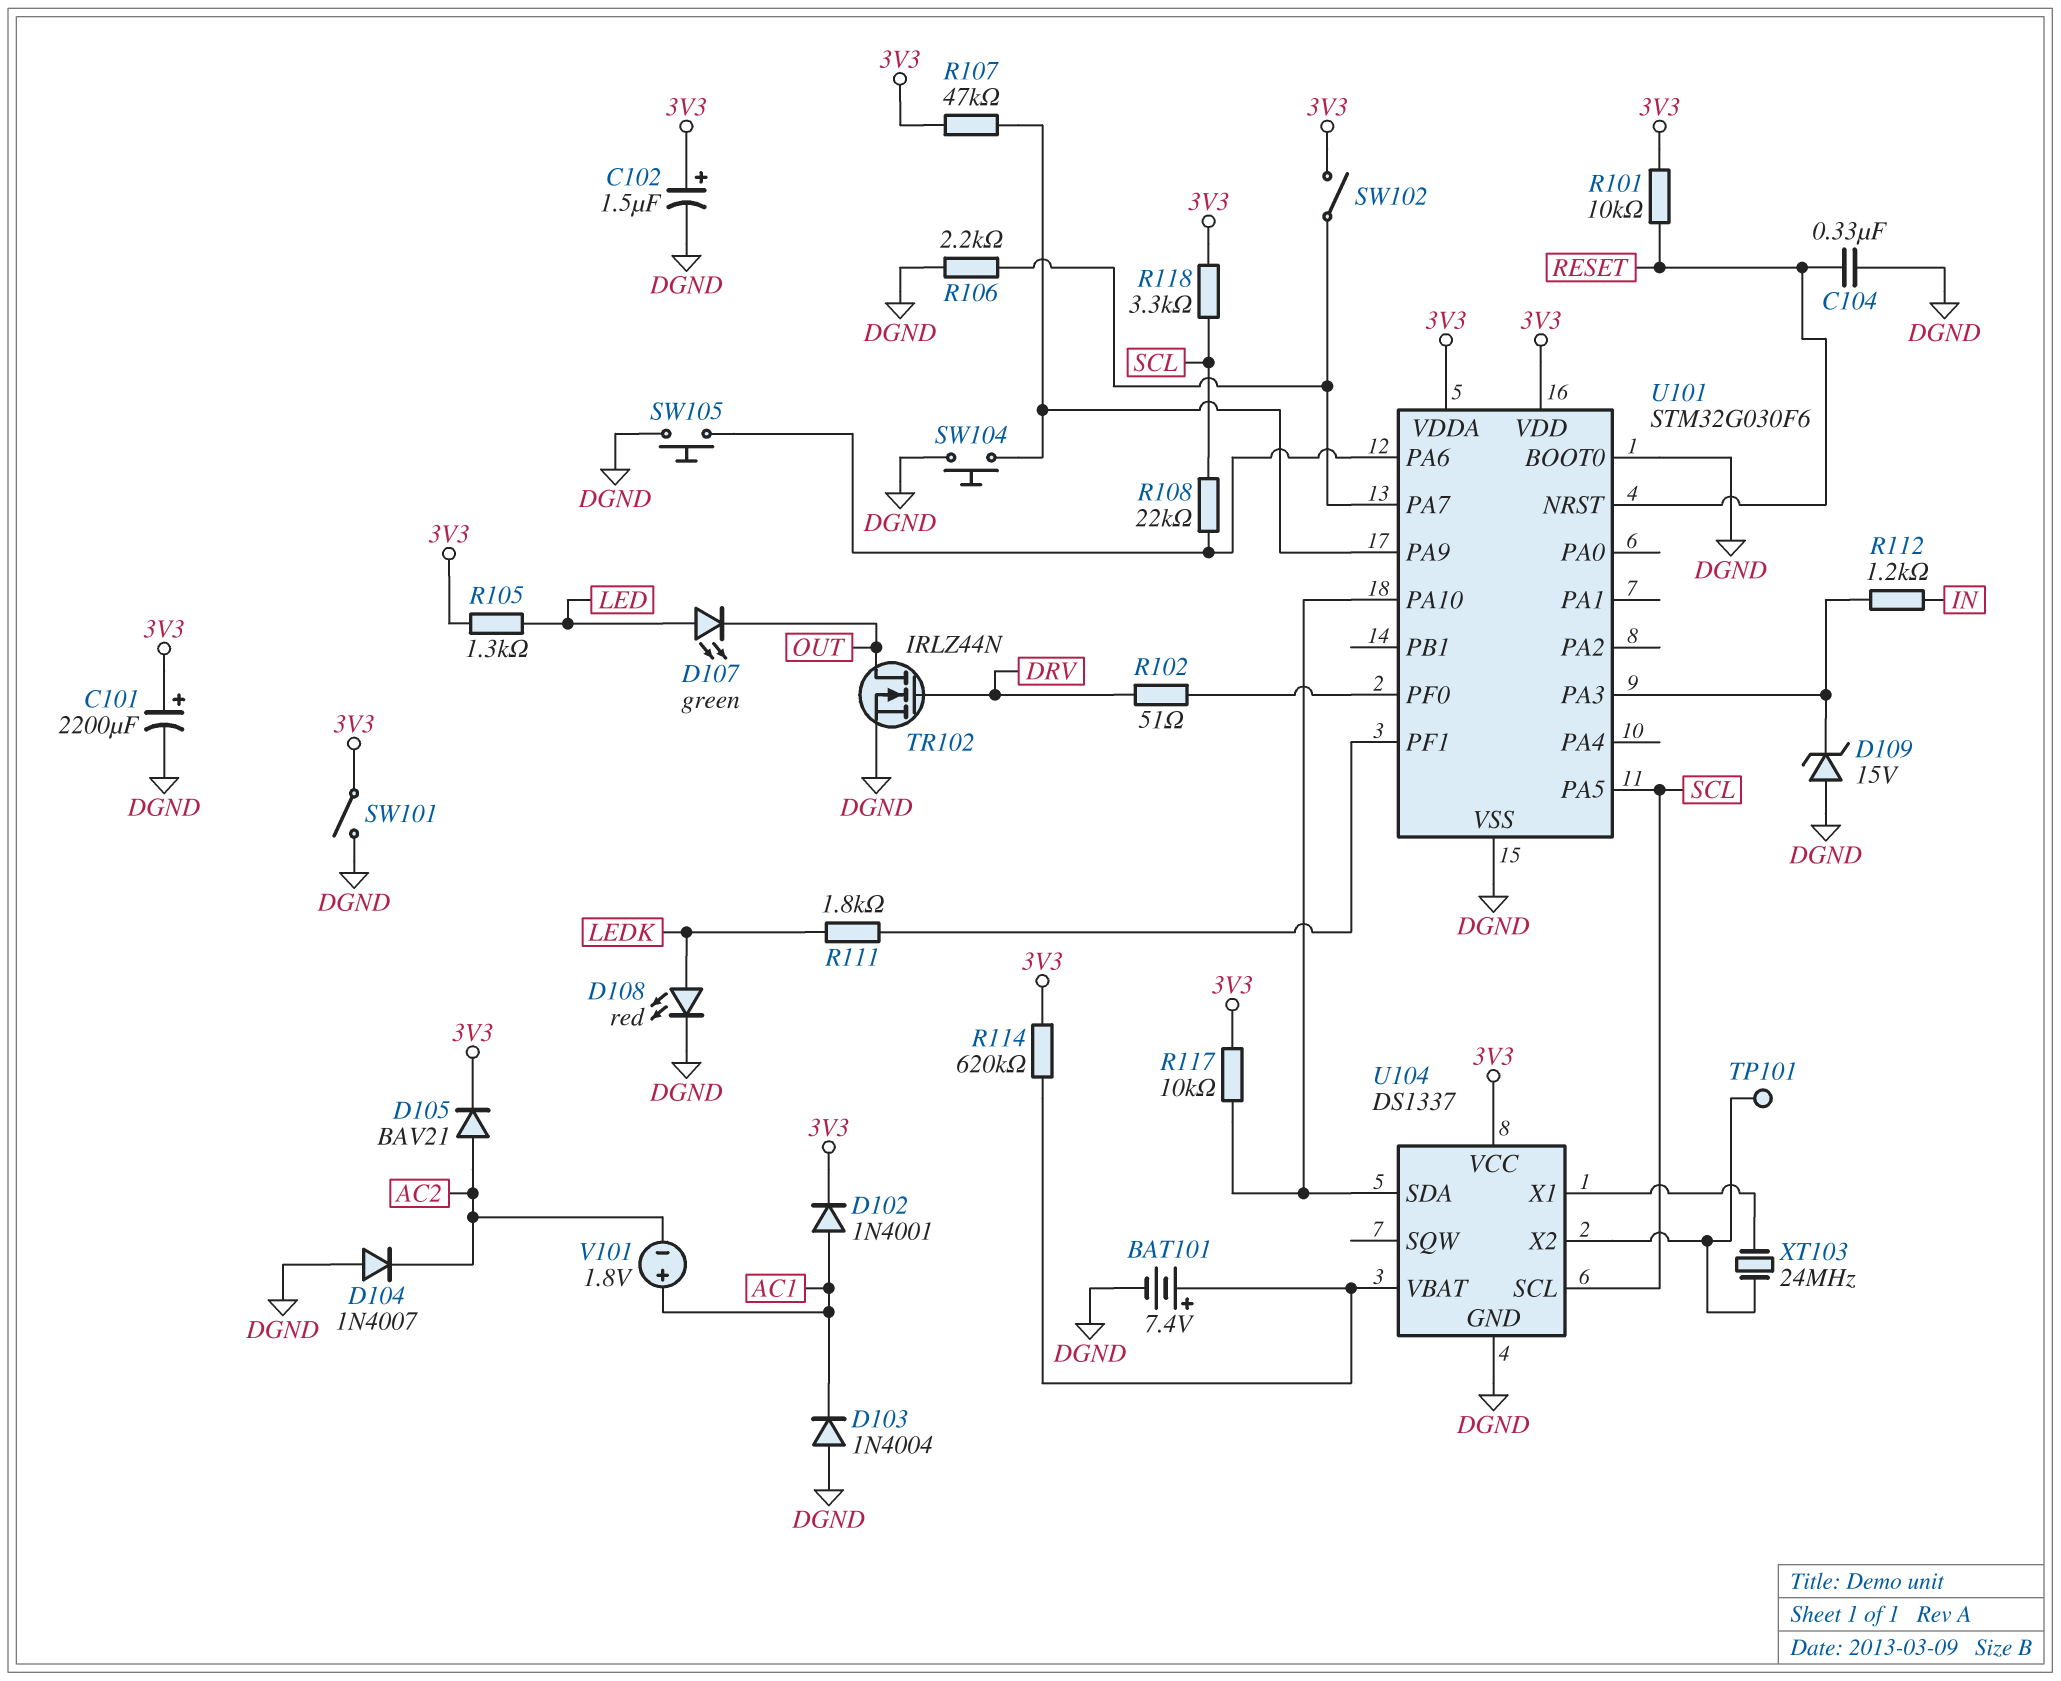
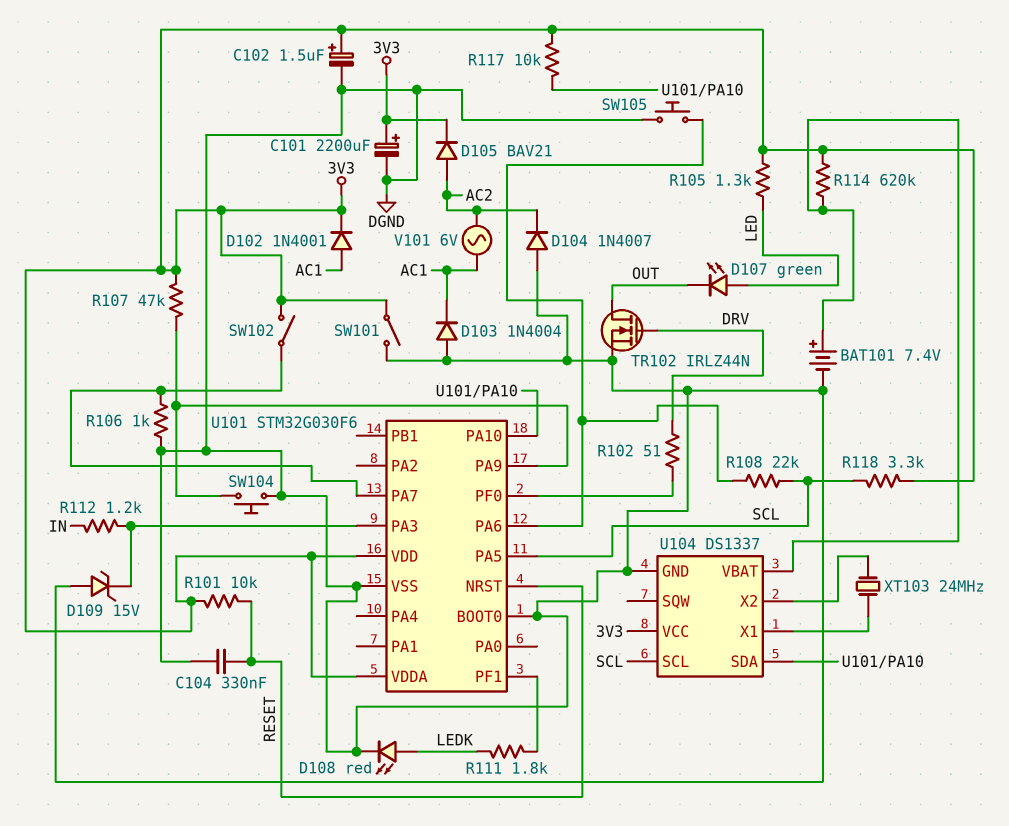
R106: 2.2k (DGND, U101/PA7) -> 1k (DGND, U101/PA7)
TP101: test point (U104/X2) -> none
V101: 1.8V (plus AC1, minus AC2) -> AC 6V (AC1, AC2)

